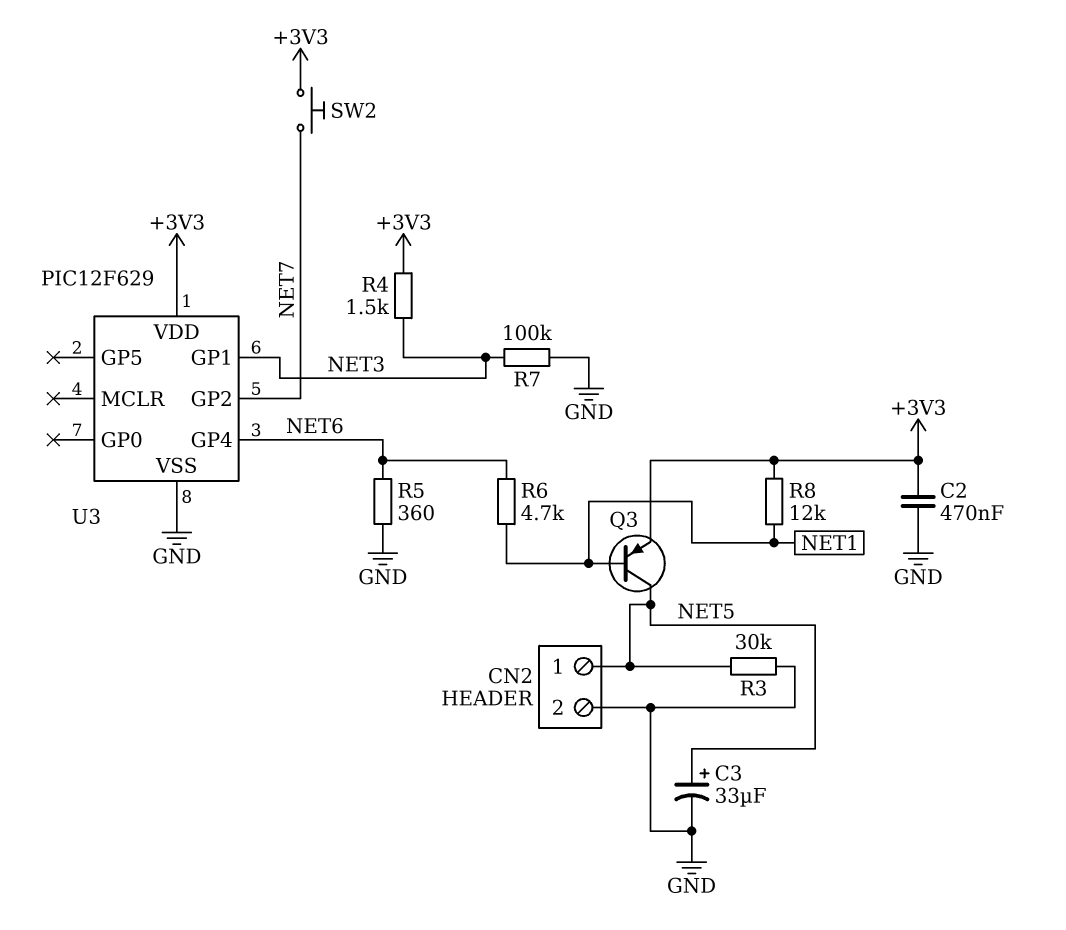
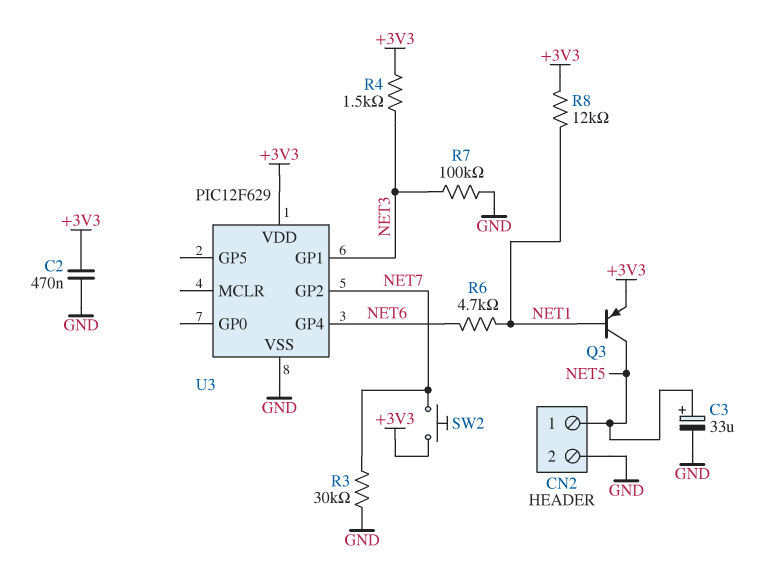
R3: 30k (GND, NET5) -> 30k (GND, NET7)
R5: 360 (GND, NET6) -> none

